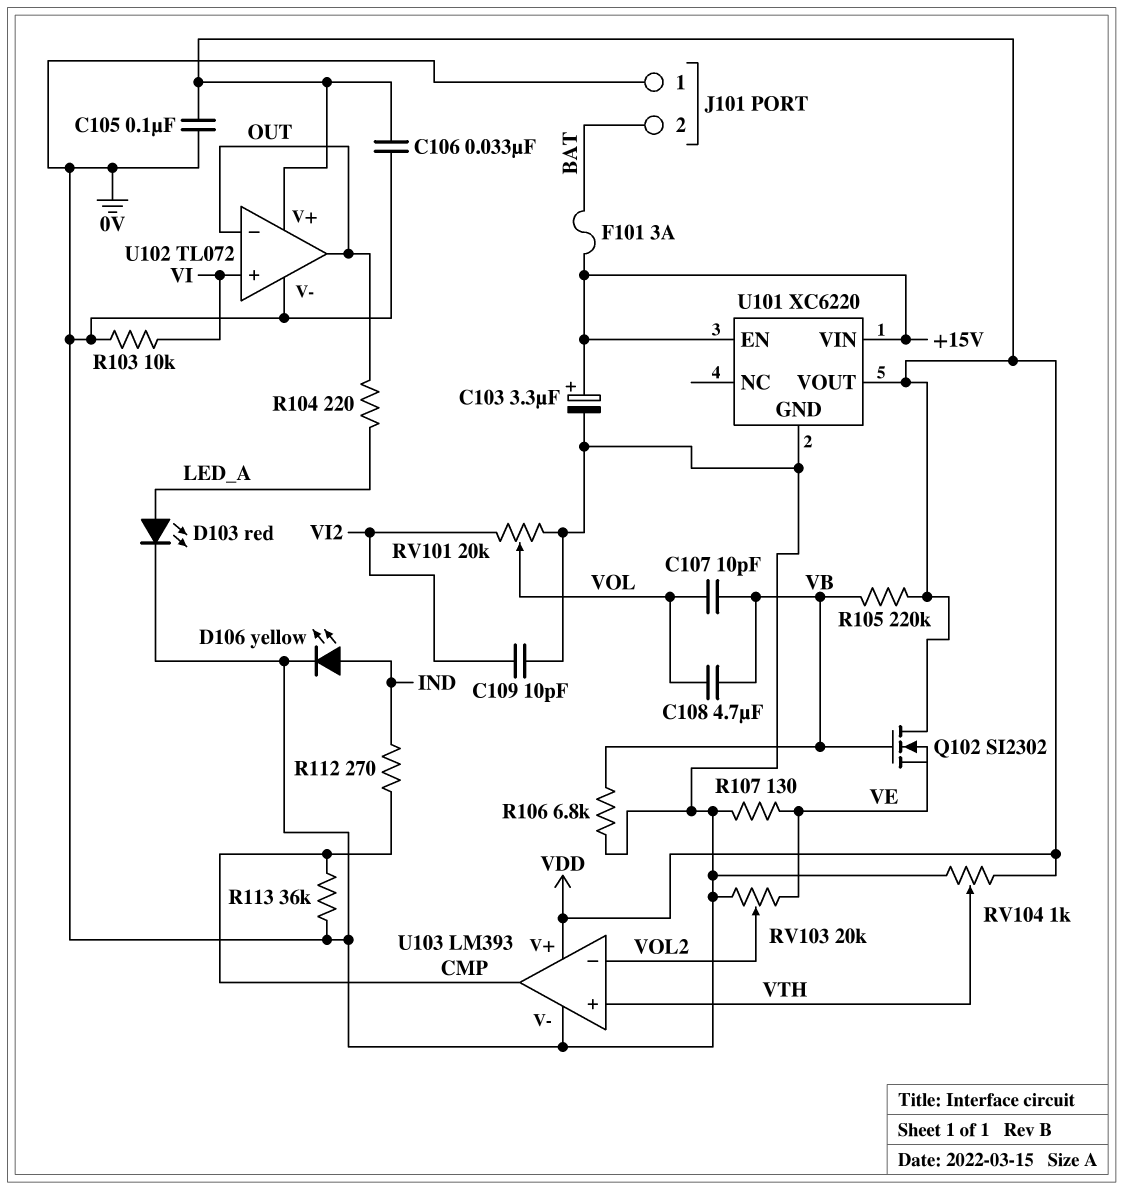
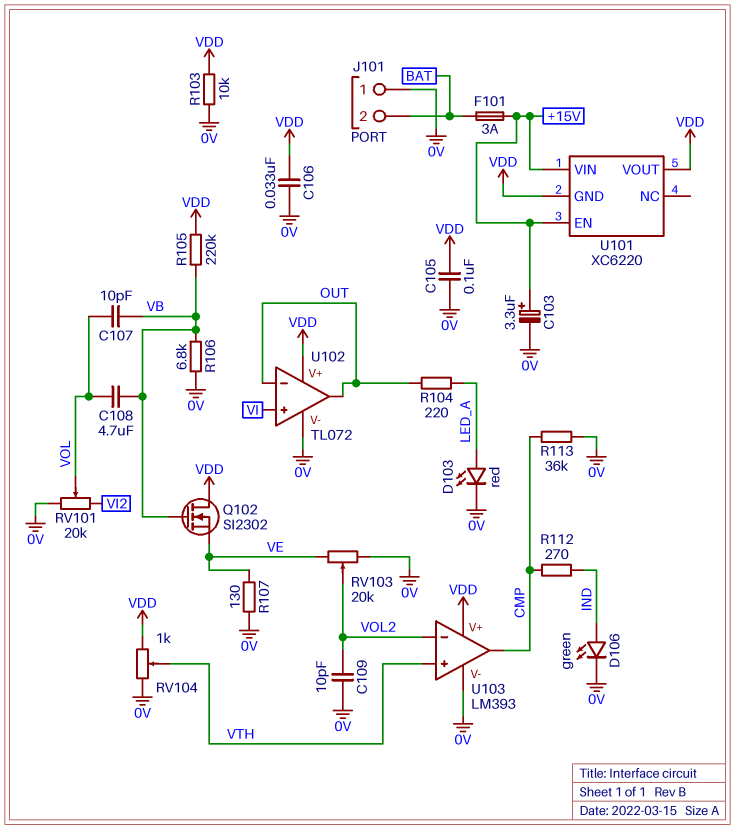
C109: 10pF (0V, VI2) -> 10pF (0V, VOL2)
D106: LED yellow (A IND, K 0V) -> LED green (A IND, K 0V)
R103: 10k (0V, VI) -> 10k (0V, VDD)
U101 pin GND: 0V -> VDD

